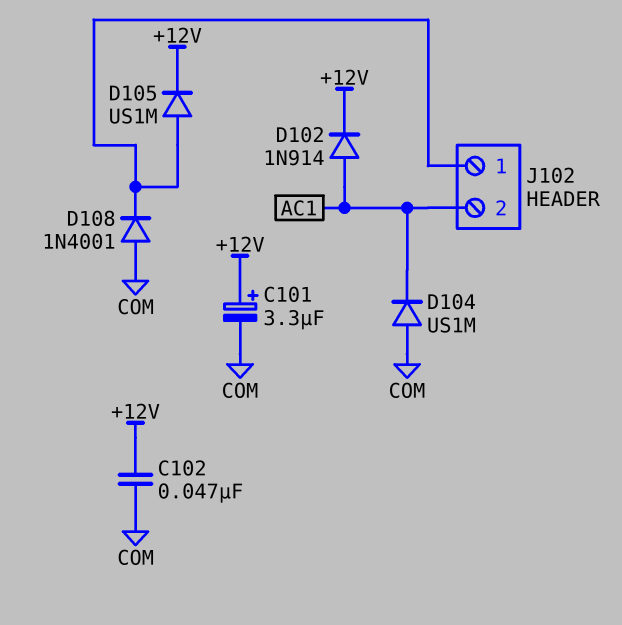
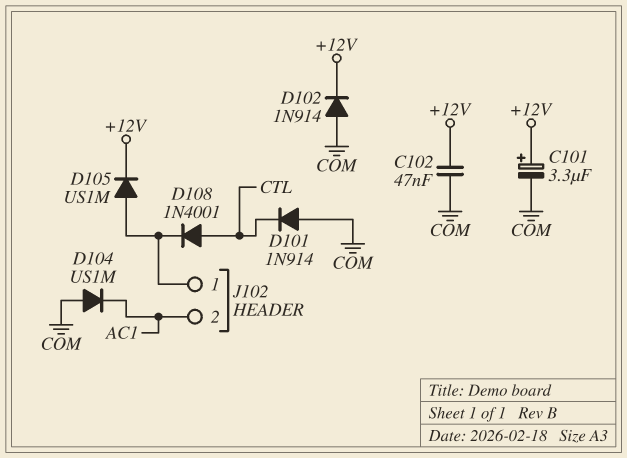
D101: none -> diode 1N914 (A COM, K CTL)
D102: diode 1N914 (A AC1, K +12V) -> diode 1N914 (A COM, K +12V)
D108: diode 1N4001 (A COM, K J102/1) -> diode 1N4001 (A CTL, K J102/1)

